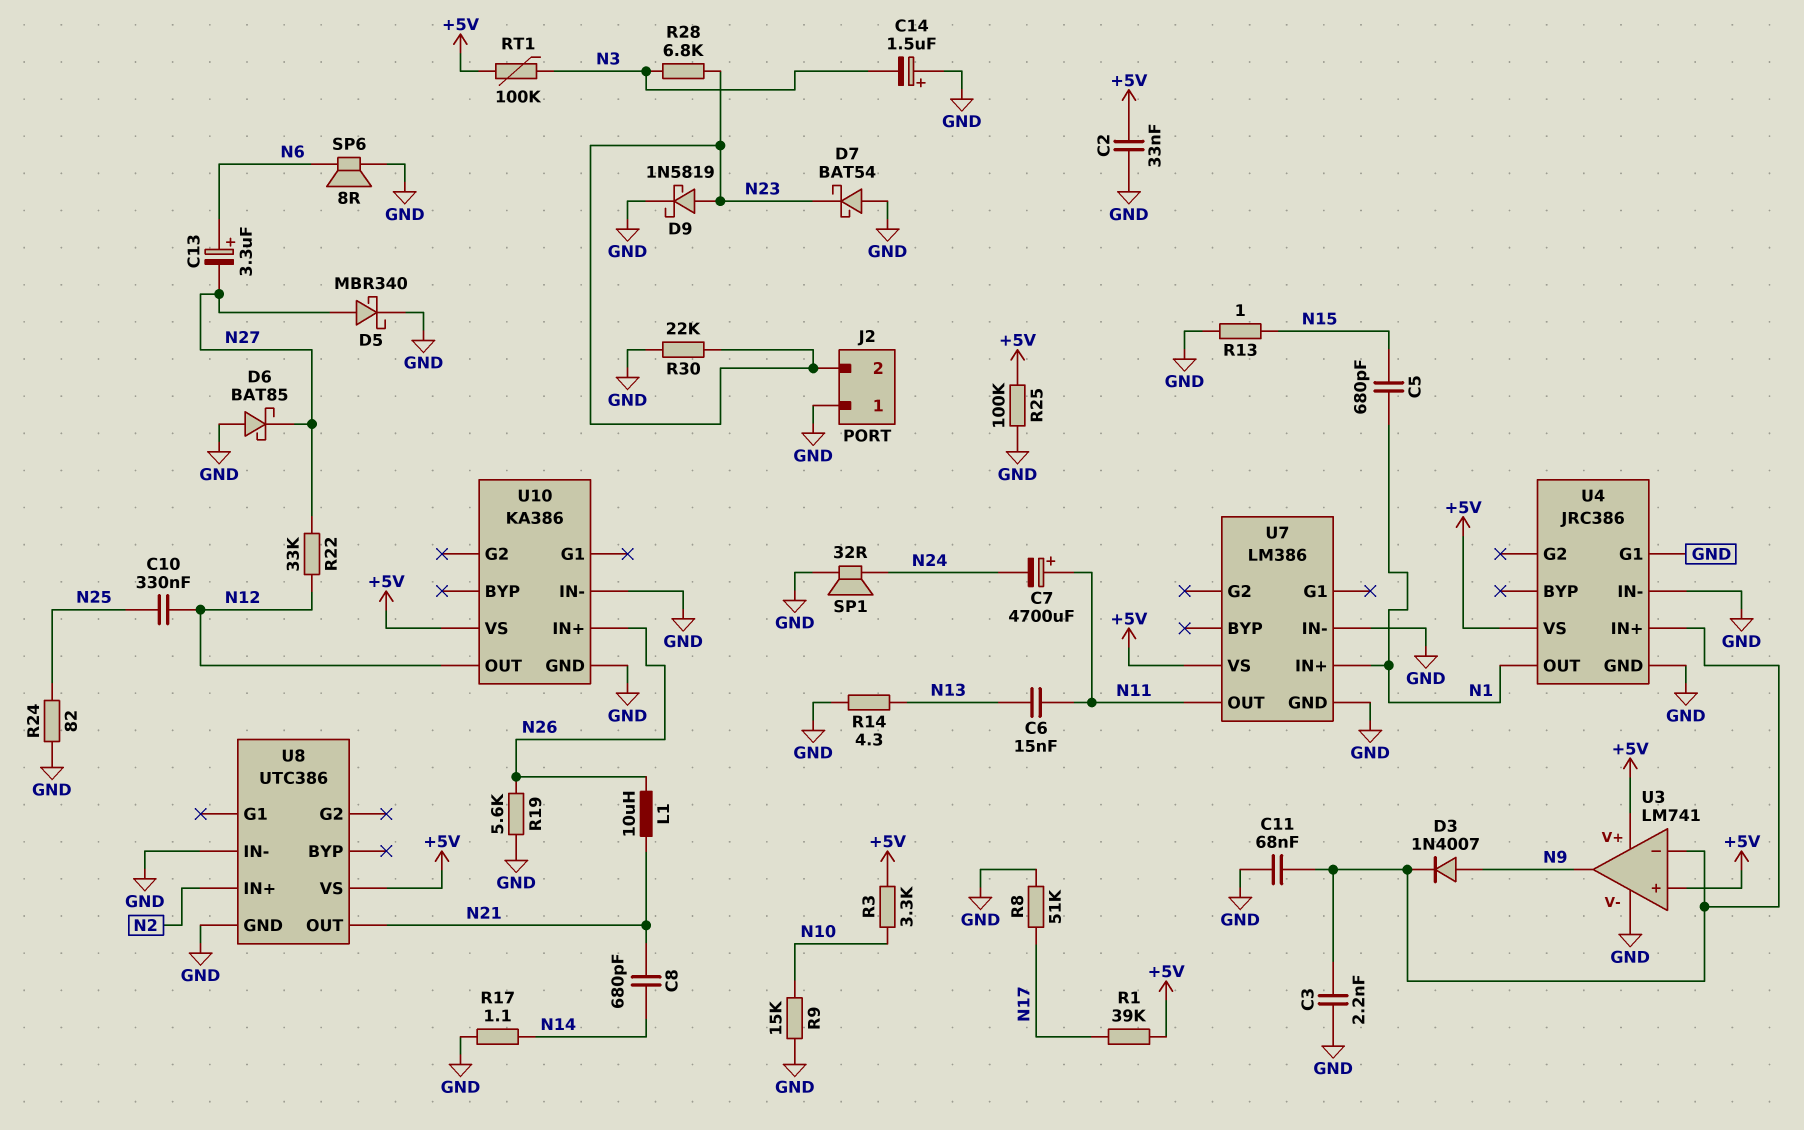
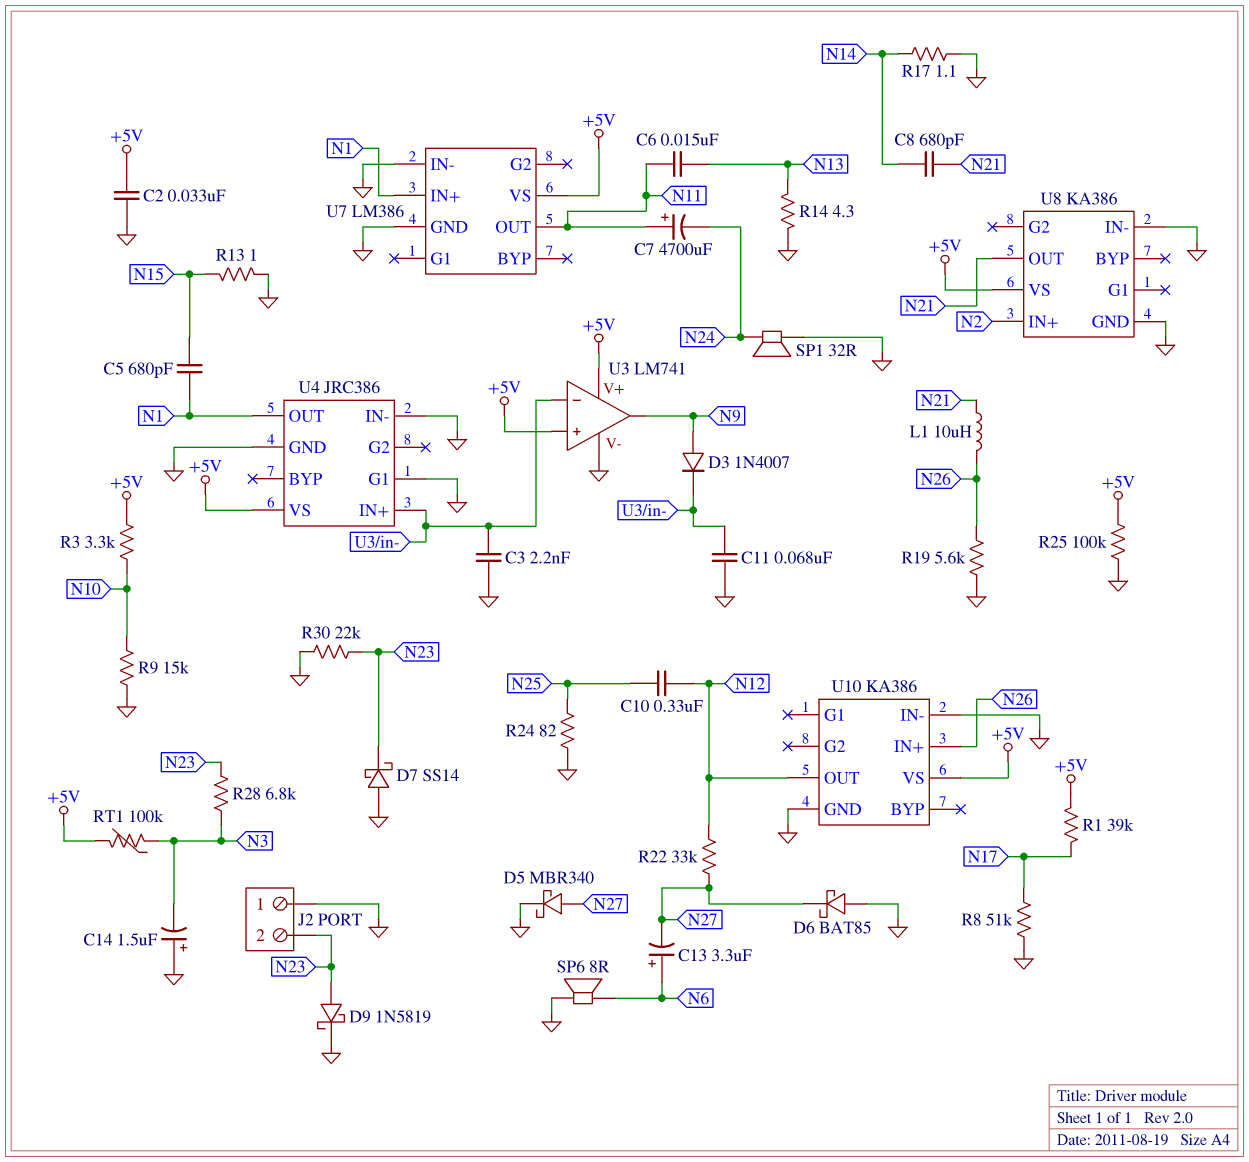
D7: schottky BAT54 (A GND, K N23) -> schottky SS14 (A GND, K N23)
U8: UTC386 -> KA386

